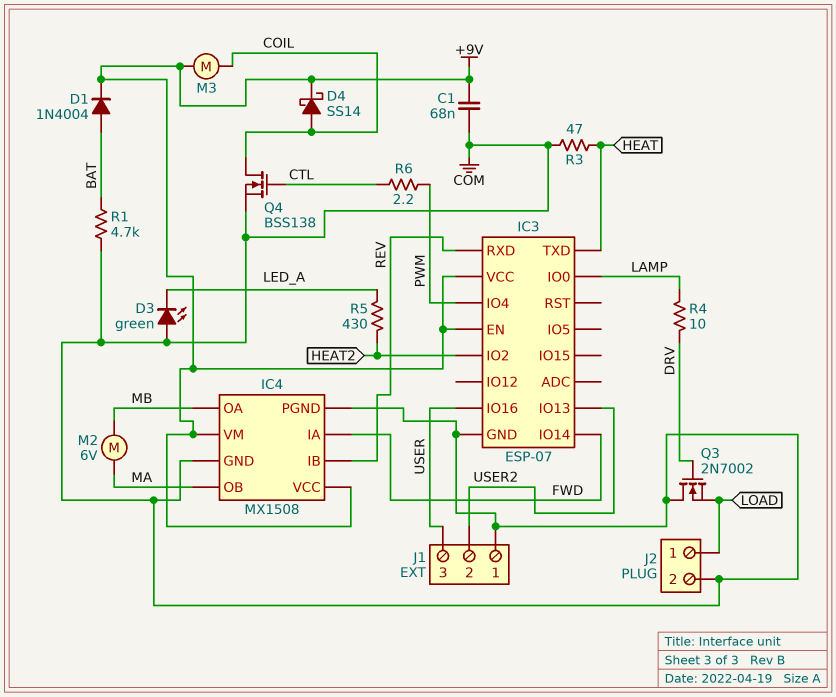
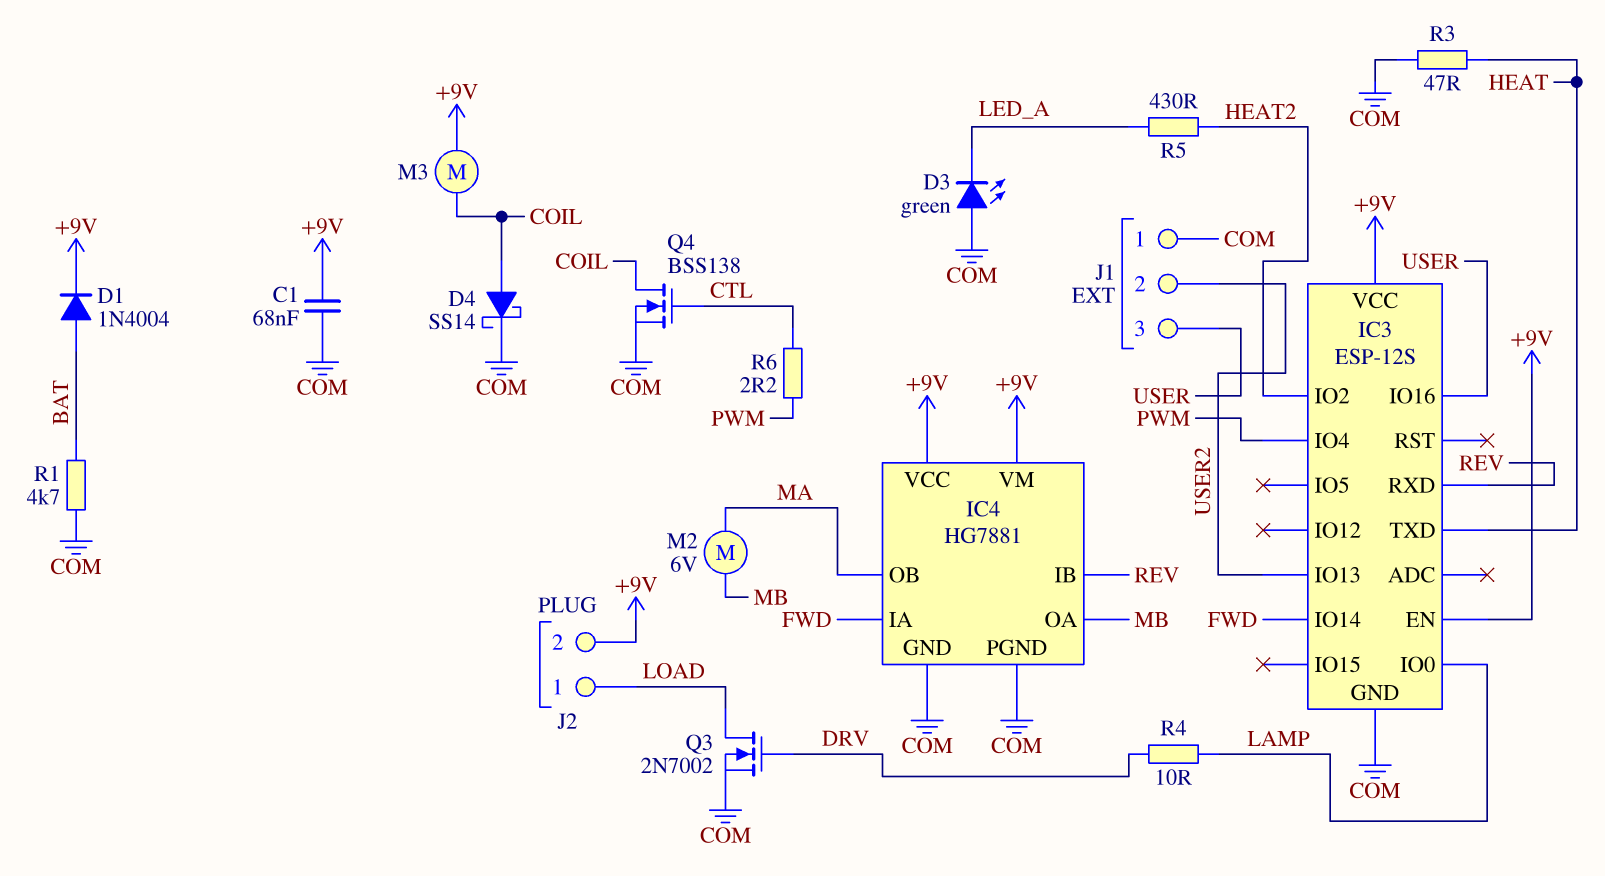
D4: schottky SS14 (A COIL, K +9V) -> schottky SS14 (A COIL, K COM)
IC3: ESP-07 -> ESP-12S
IC4: MX1508 -> HG7881
J2 pin 2: COM -> +9V
Q3: NMOS 2N7002 (G DRV, D COM, S LOAD) -> NMOS 2N7002 (G DRV, D LOAD, S COM)

